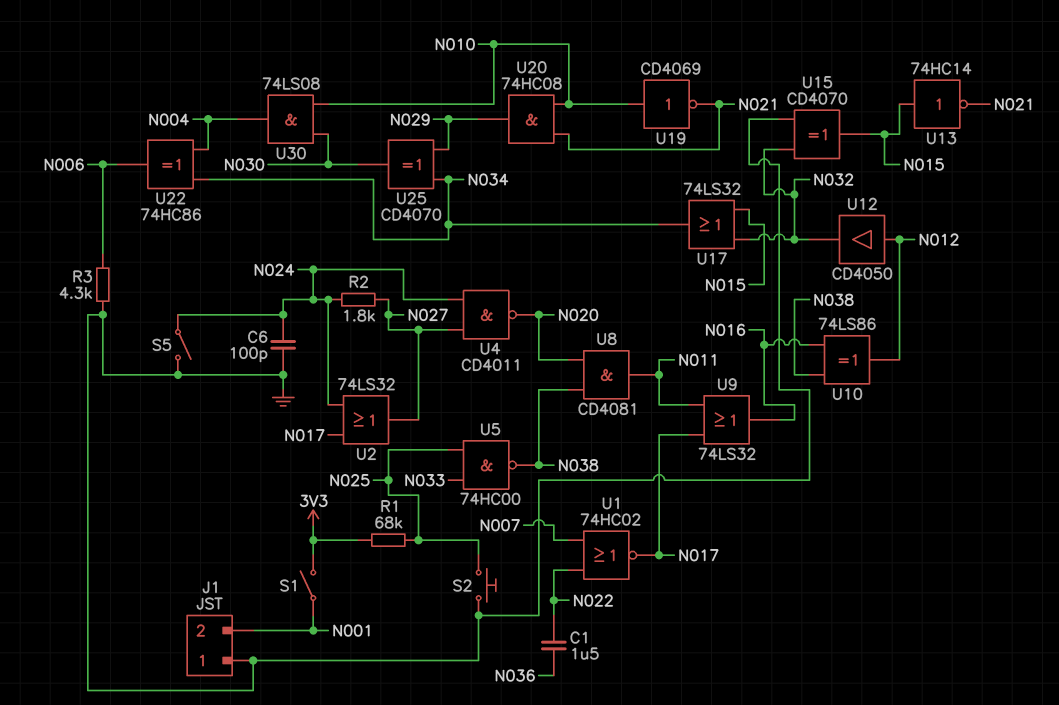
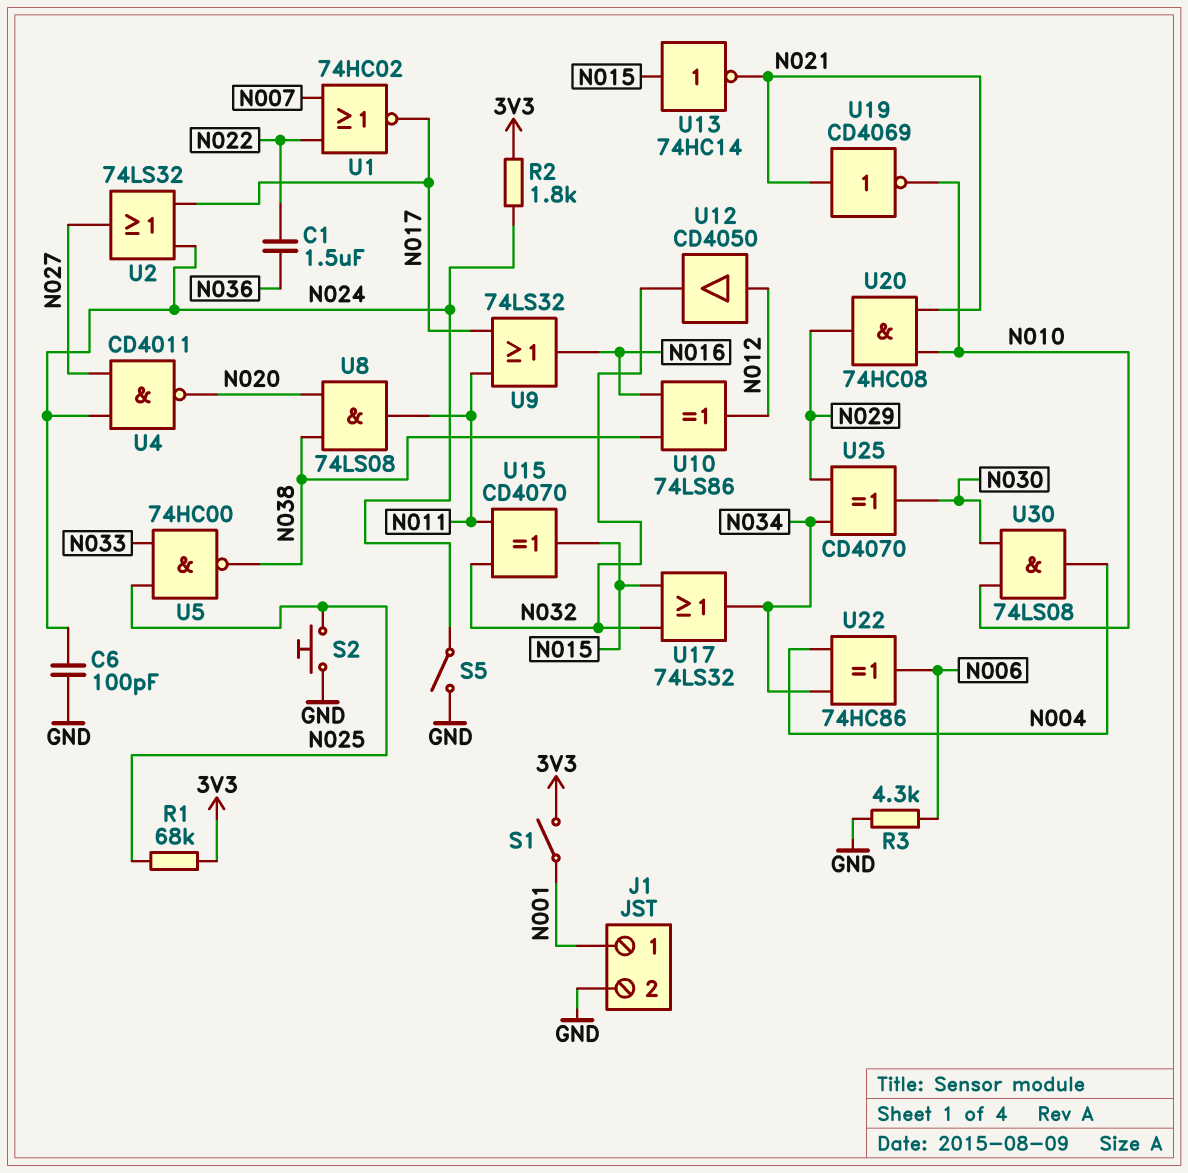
J1 pin 1: GND -> N001
J1 pin 2: N001 -> GND
R2: 1.8k (N024, N027) -> 1.8k (3V3, N024)
U8: AND CD4081 (in N020, in N038, out N011) -> AND 74LS08 (in N020, in N038, out N011)
U15: XOR CD4070 (in GND, in N032, out N015) -> XOR CD4070 (in N011, in N032, out N015)
U19: NOT CD4069 (in N010, out N021) -> NOT CD4069 (in N021, out N010)

